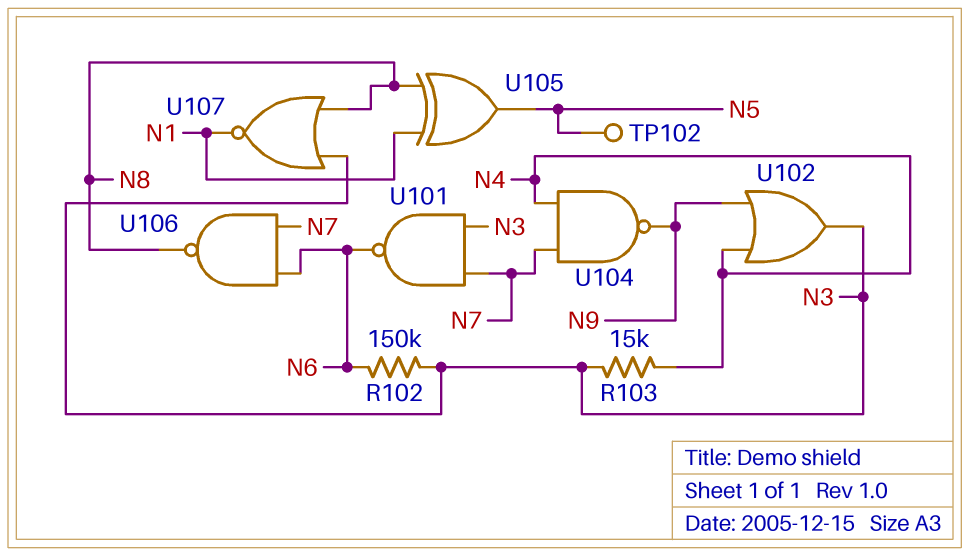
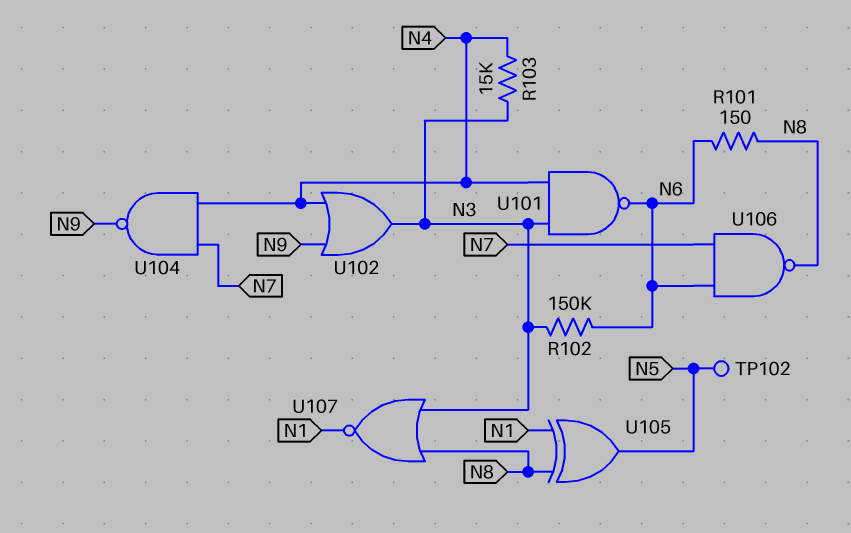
R101: none -> 150 (N6, N8)
U101: NAND (in N3, in N7, out N6) -> NAND (in N3, in N4, out N6)

